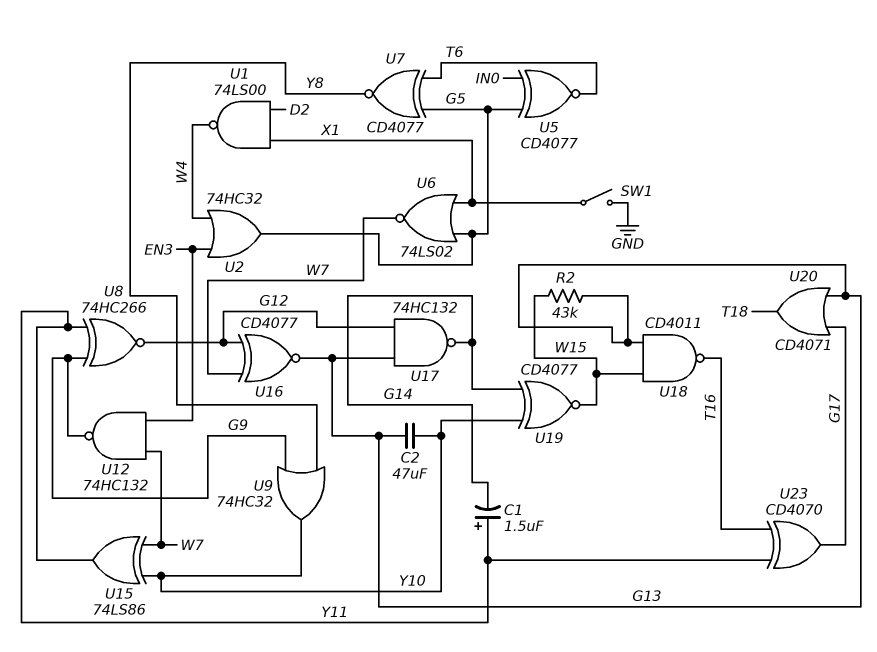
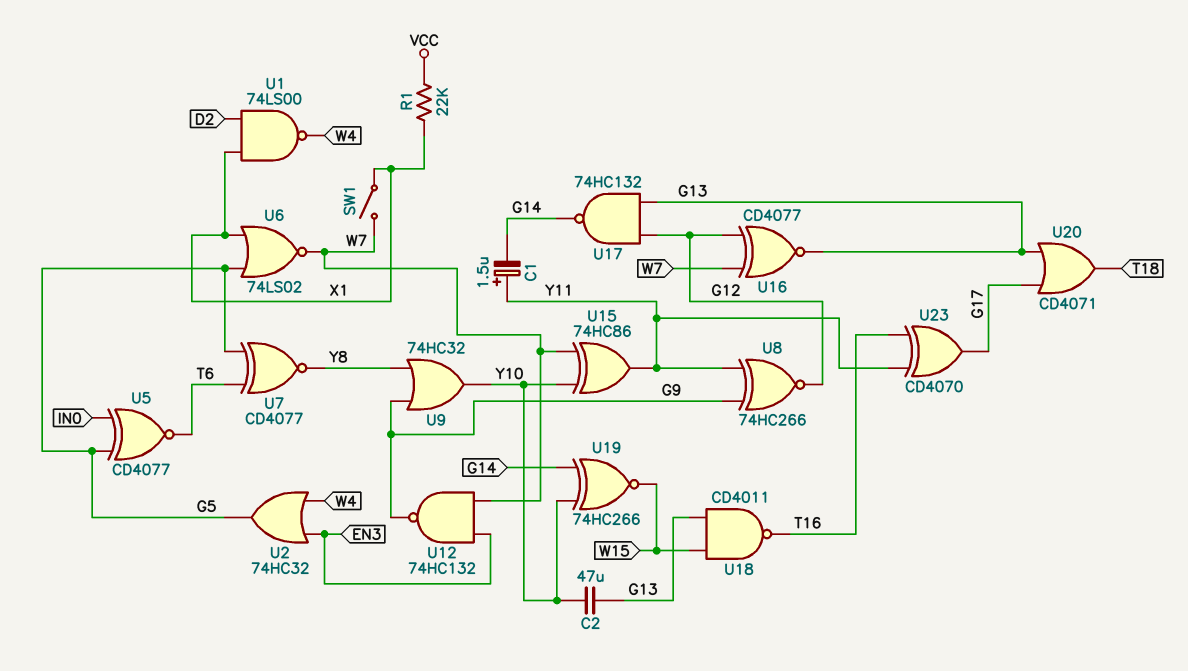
R1: none -> 22k (VCC, X1)
R2: 43k (G13, W15) -> none
SW1: switch (GND, X1) -> switch (W7, X1)
U15: XOR 74LS86 (in W7, in Y10, out Y11) -> XOR 74HC86 (in W7, in Y10, out Y11)
U19: XNOR CD4077 (in G14, in Y10, out W15) -> XNOR 74HC266 (in G14, in Y10, out W15)

